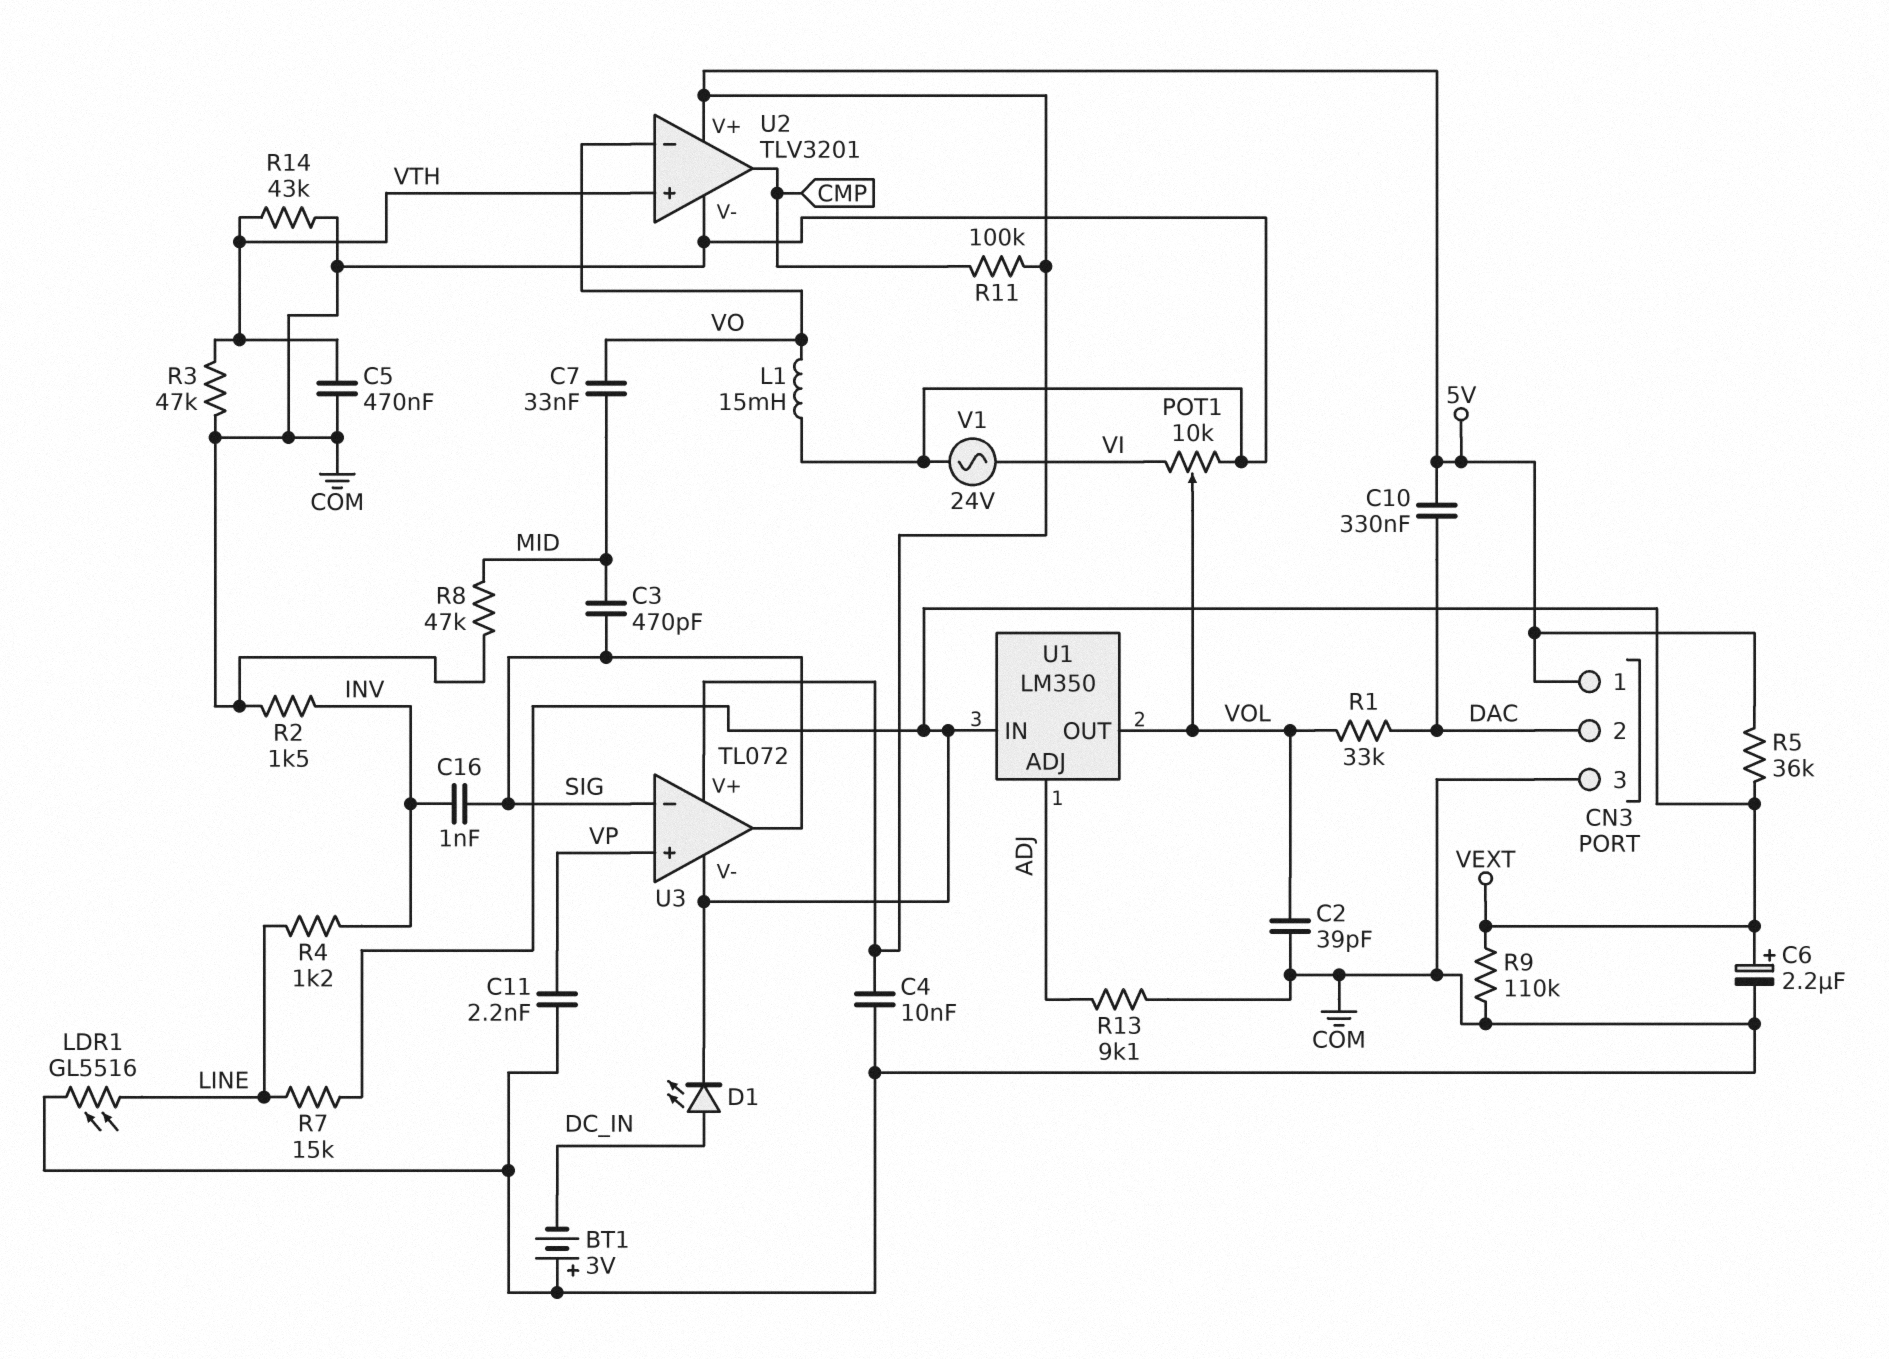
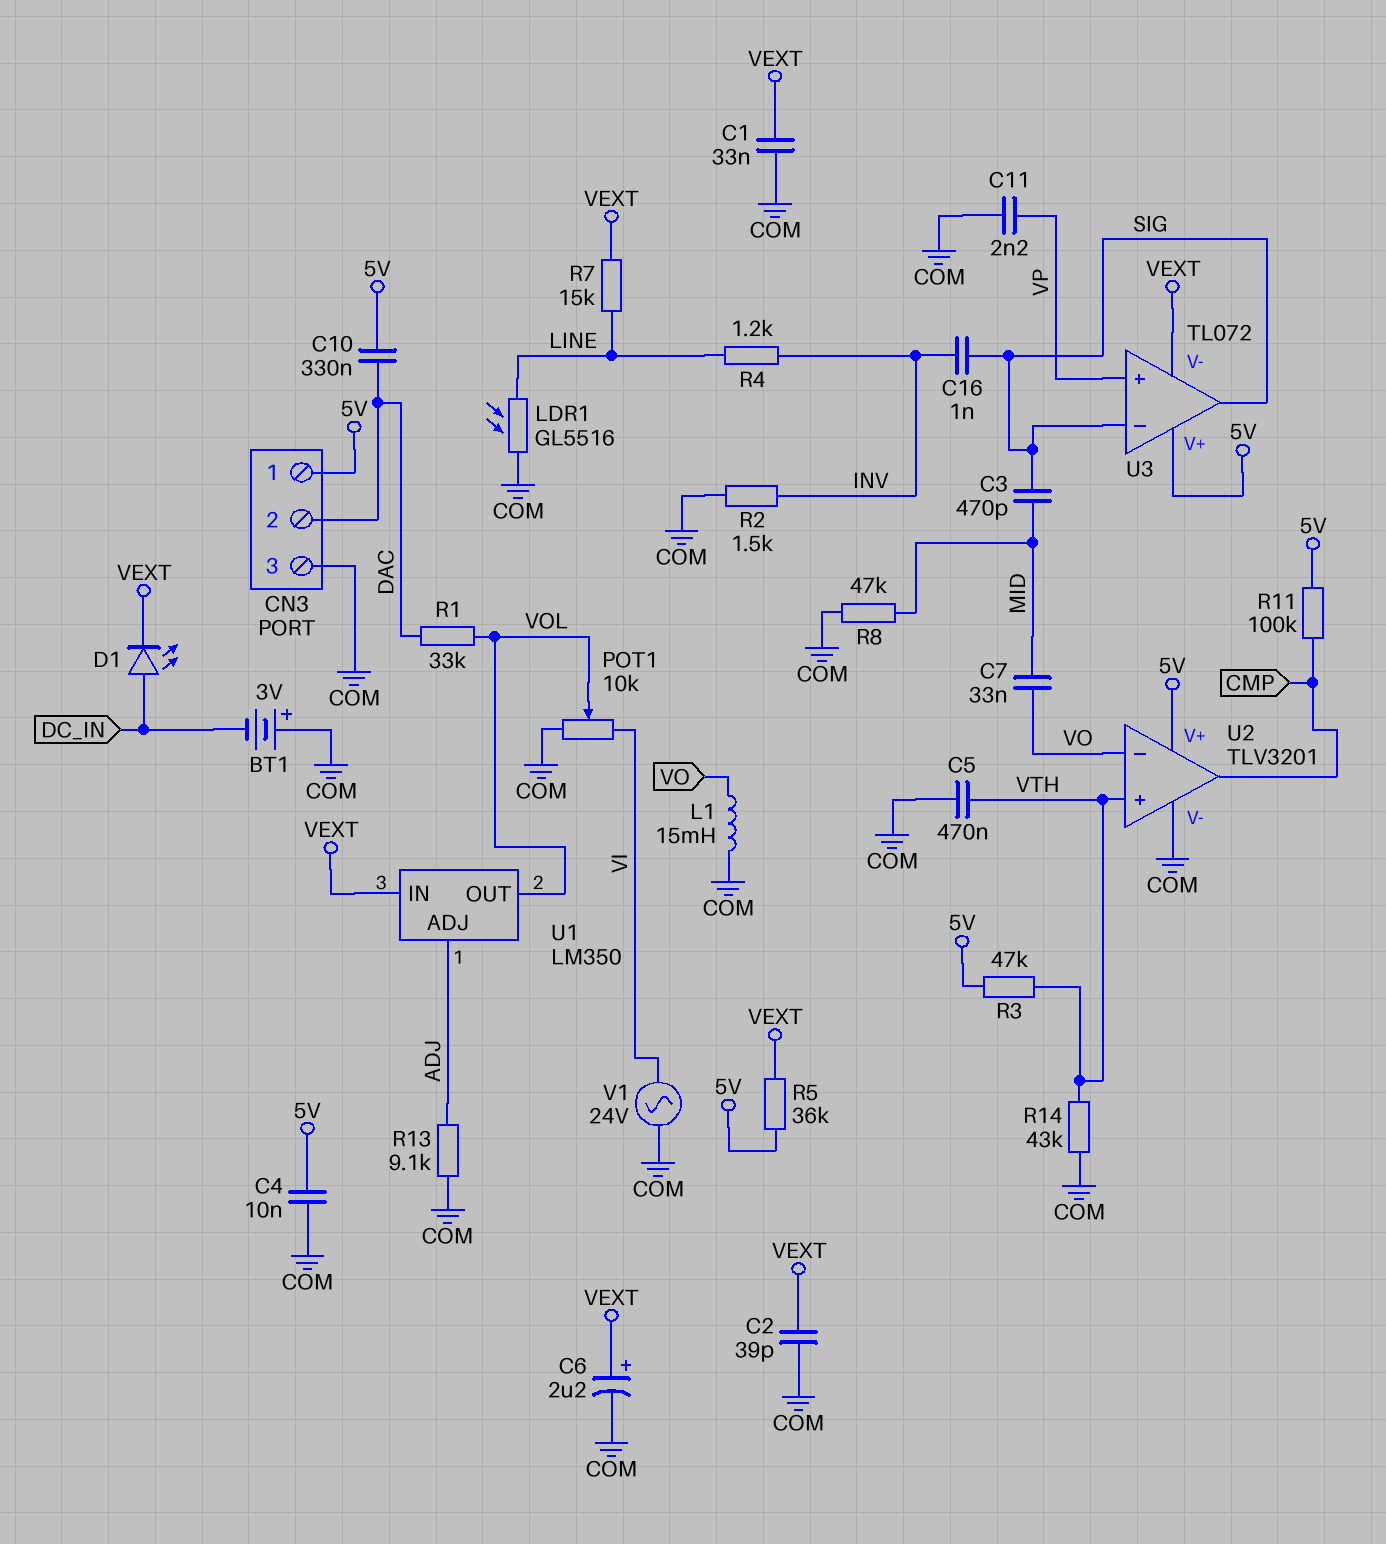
C1: none -> 33nF (COM, VEXT)
C2: 39pF (COM, VOL) -> 39pF (COM, VEXT)
R3: 47k (COM, VTH) -> 47k (5V, VTH)
R9: 110k (COM, VEXT) -> none

